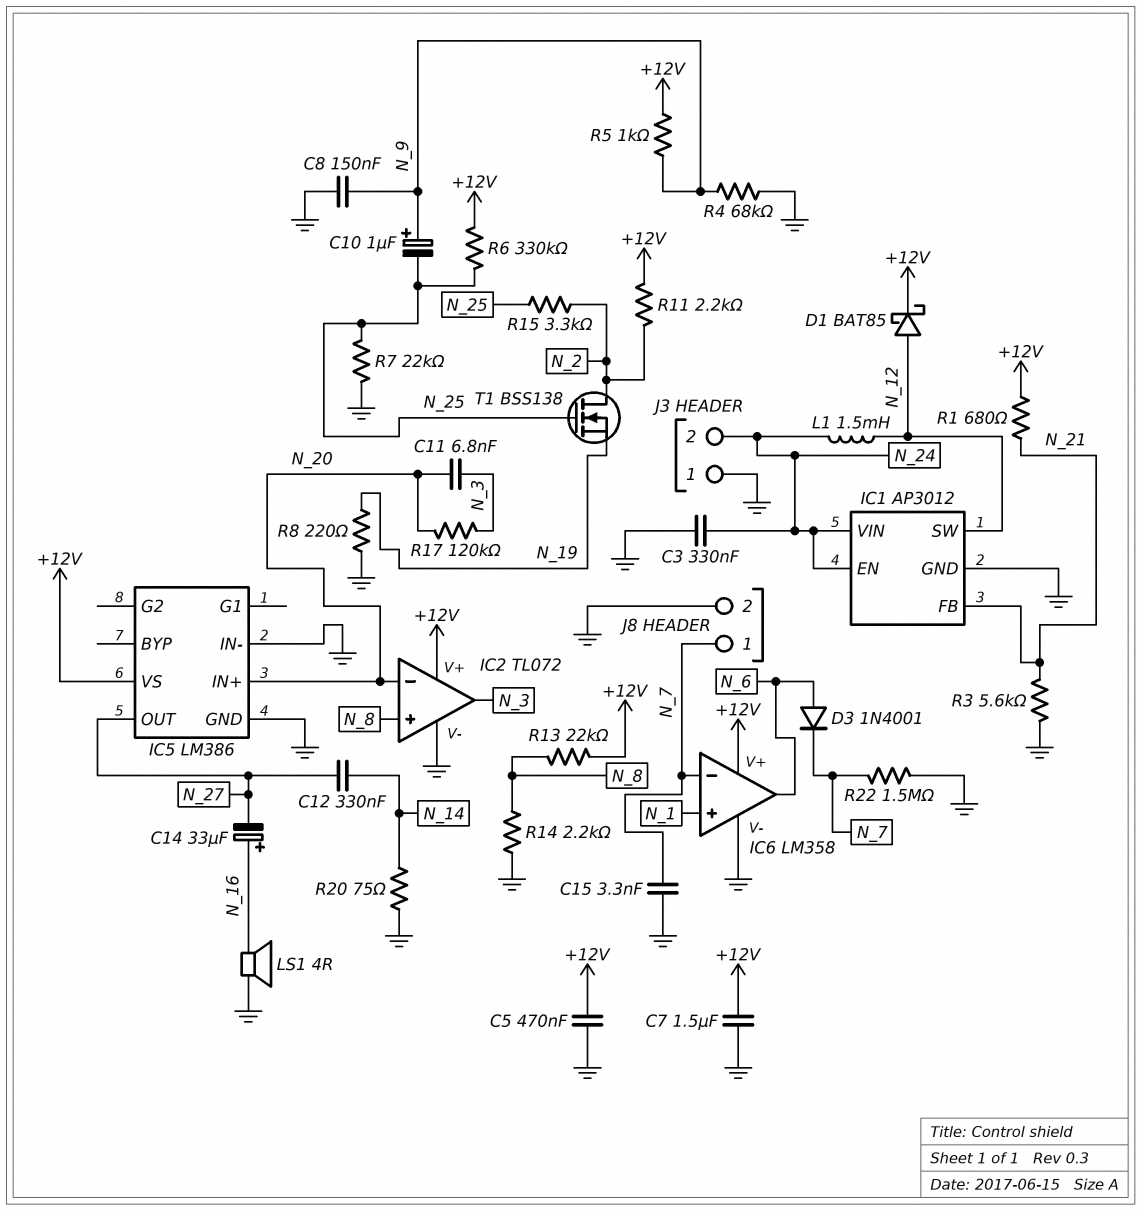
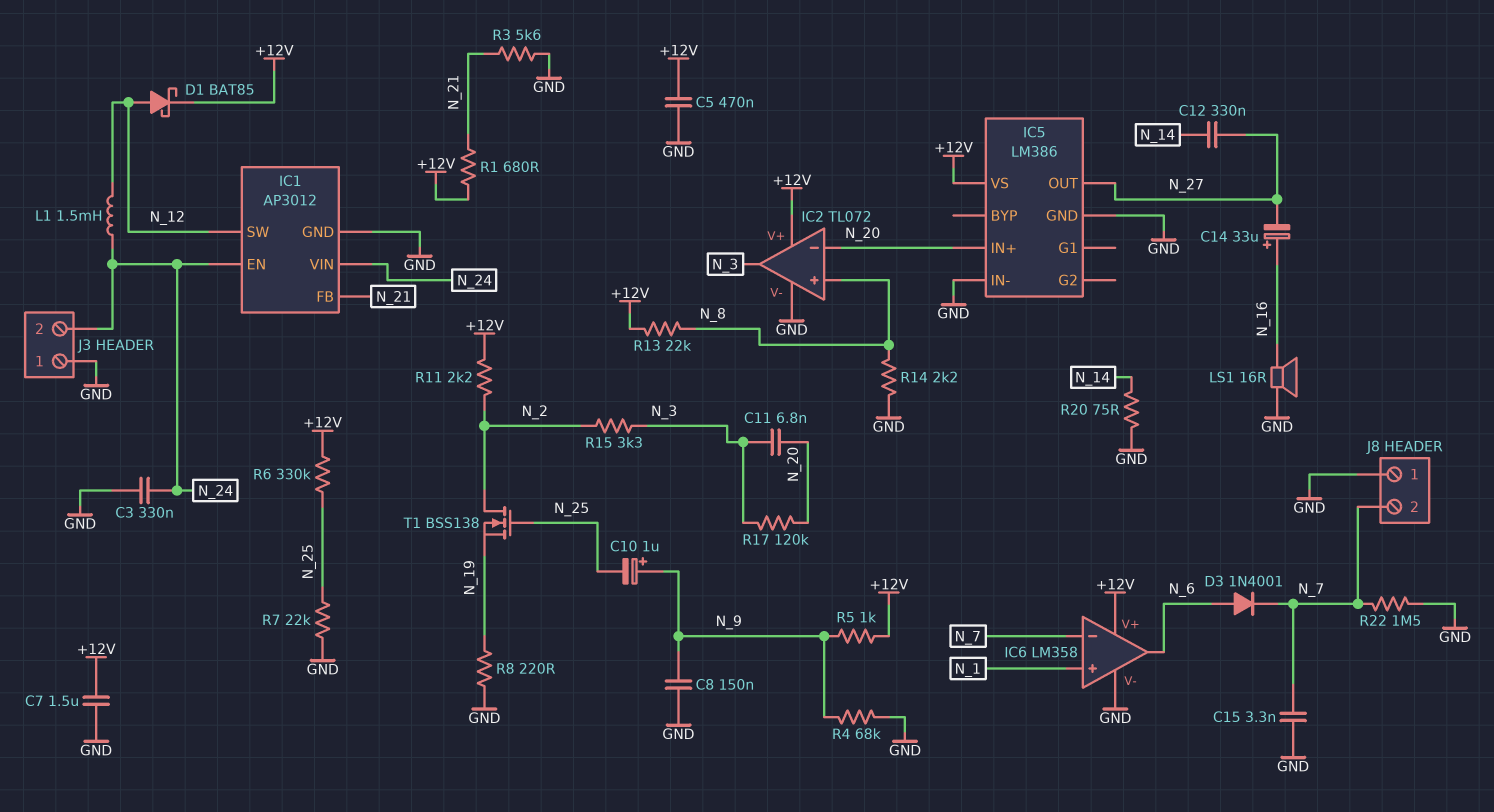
J8 pin 1: N_7 -> GND
J8 pin 2: GND -> N_7
LS1: speaker 4R (GND, N_16) -> speaker 16R (GND, N_16)
R15: 3.3k (N_2, N_25) -> 3.3k (N_2, N_3)

